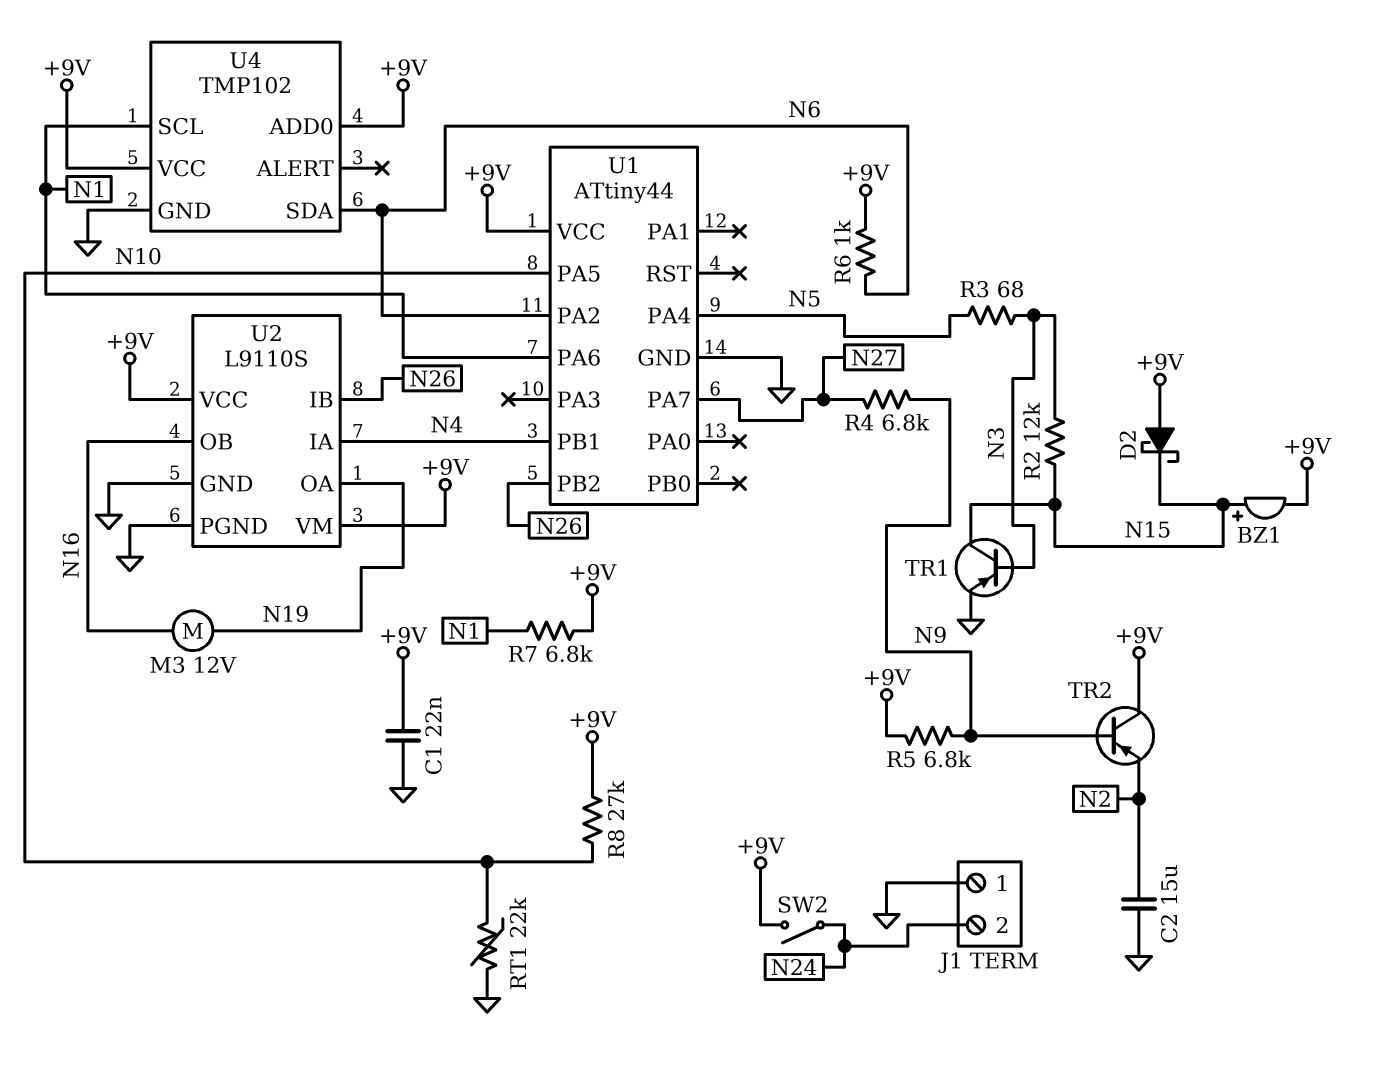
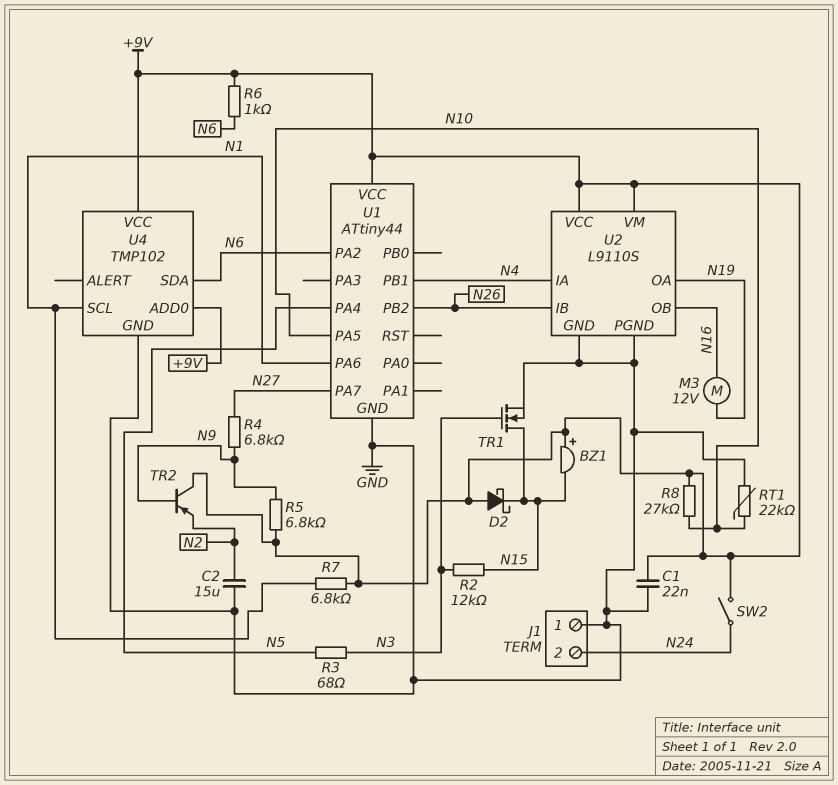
BZ1: buzzer (plus N15, minus +9V) -> buzzer (plus +9V, minus N15)
TR1: PNP (B N3, C N15, E GND) -> NMOS (G N3, D N15, S GND)

